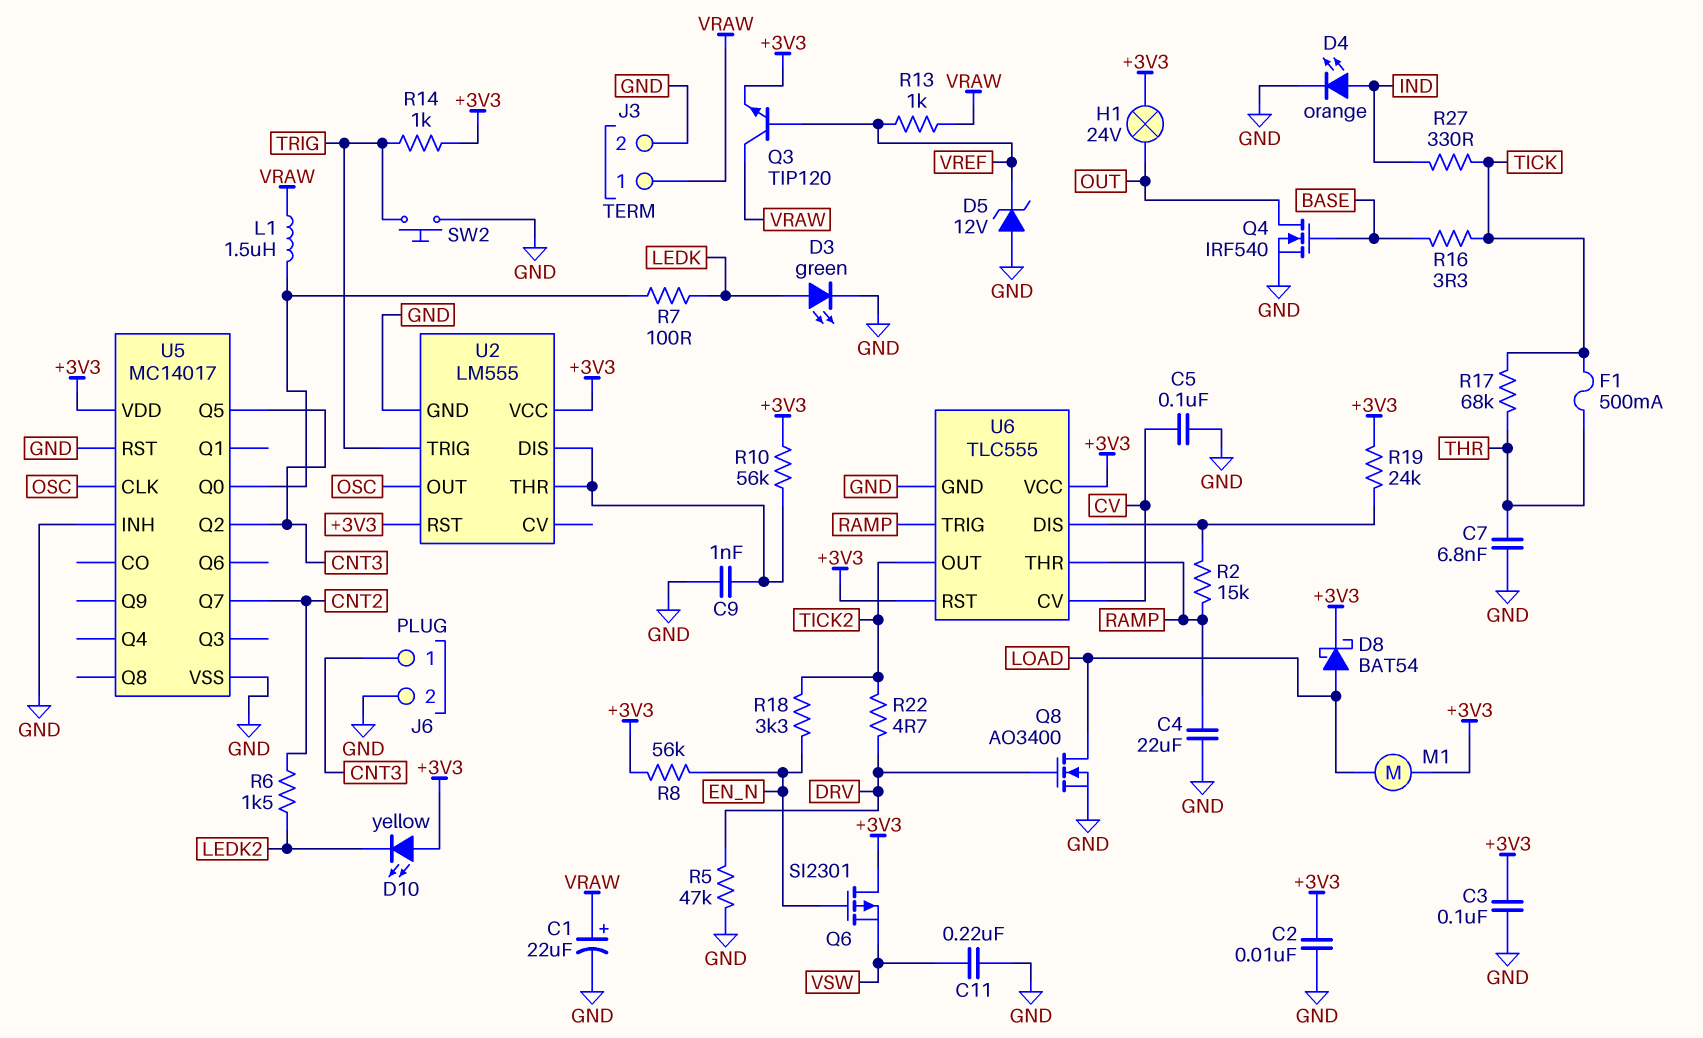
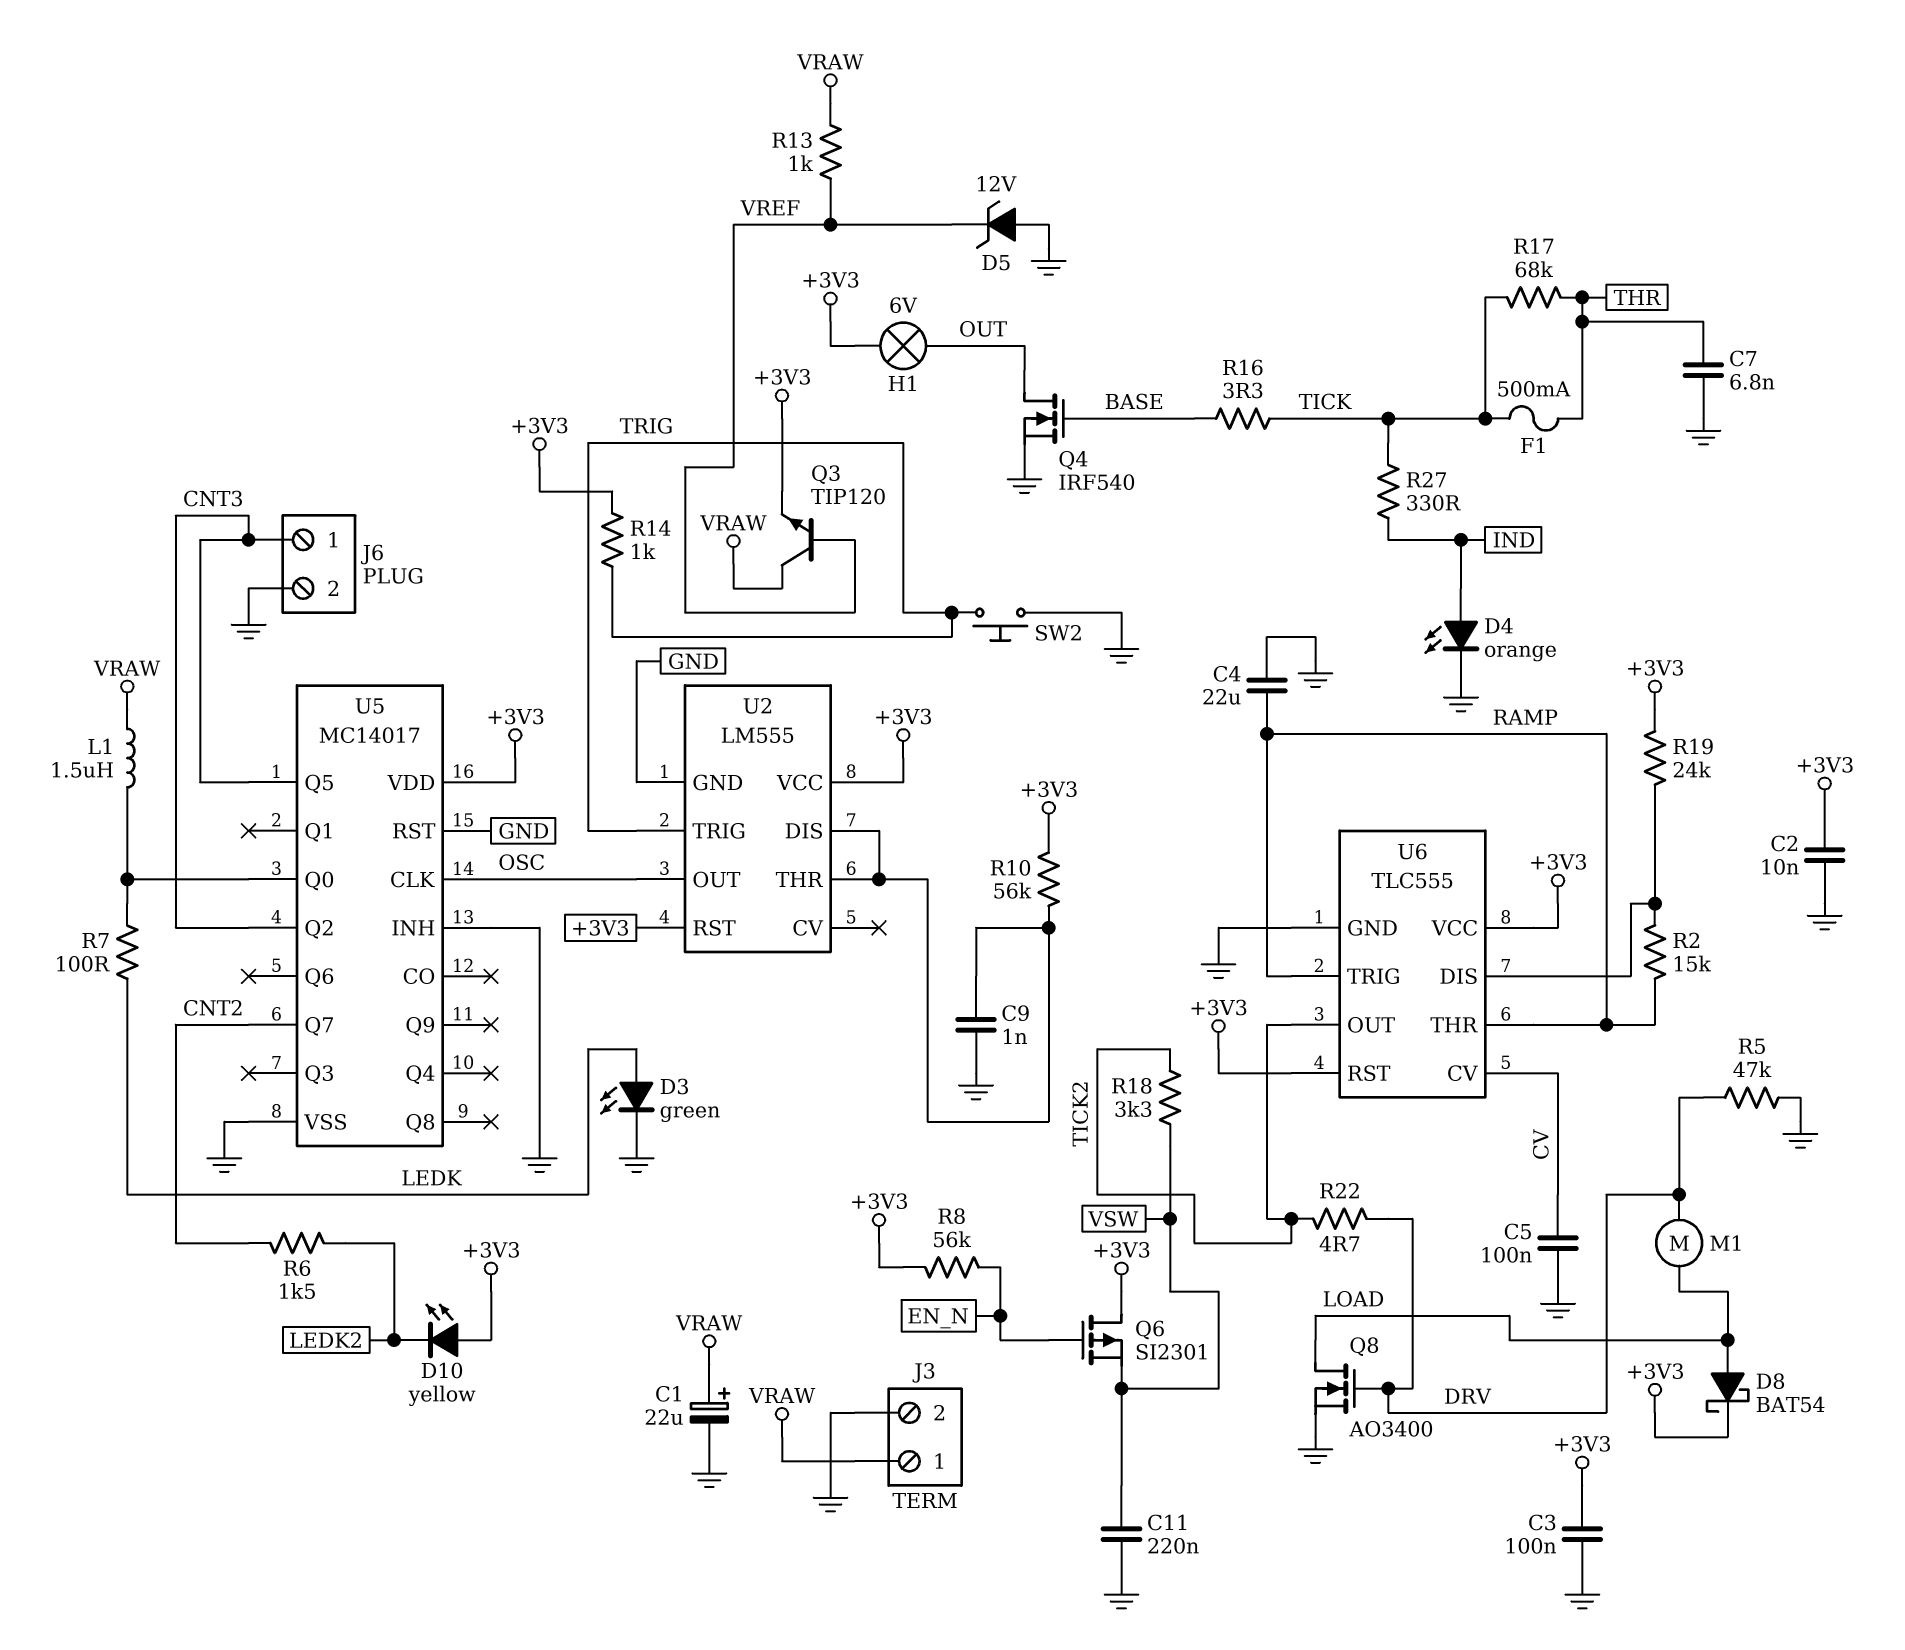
H1: lamp 24V (+3V3, OUT) -> lamp 6V (+3V3, OUT)
M1: motor (+3V3, LOAD) -> motor (DRV, LOAD)
R18: 3.3k (EN_N, TICK2) -> 3.3k (TICK2, VSW)

